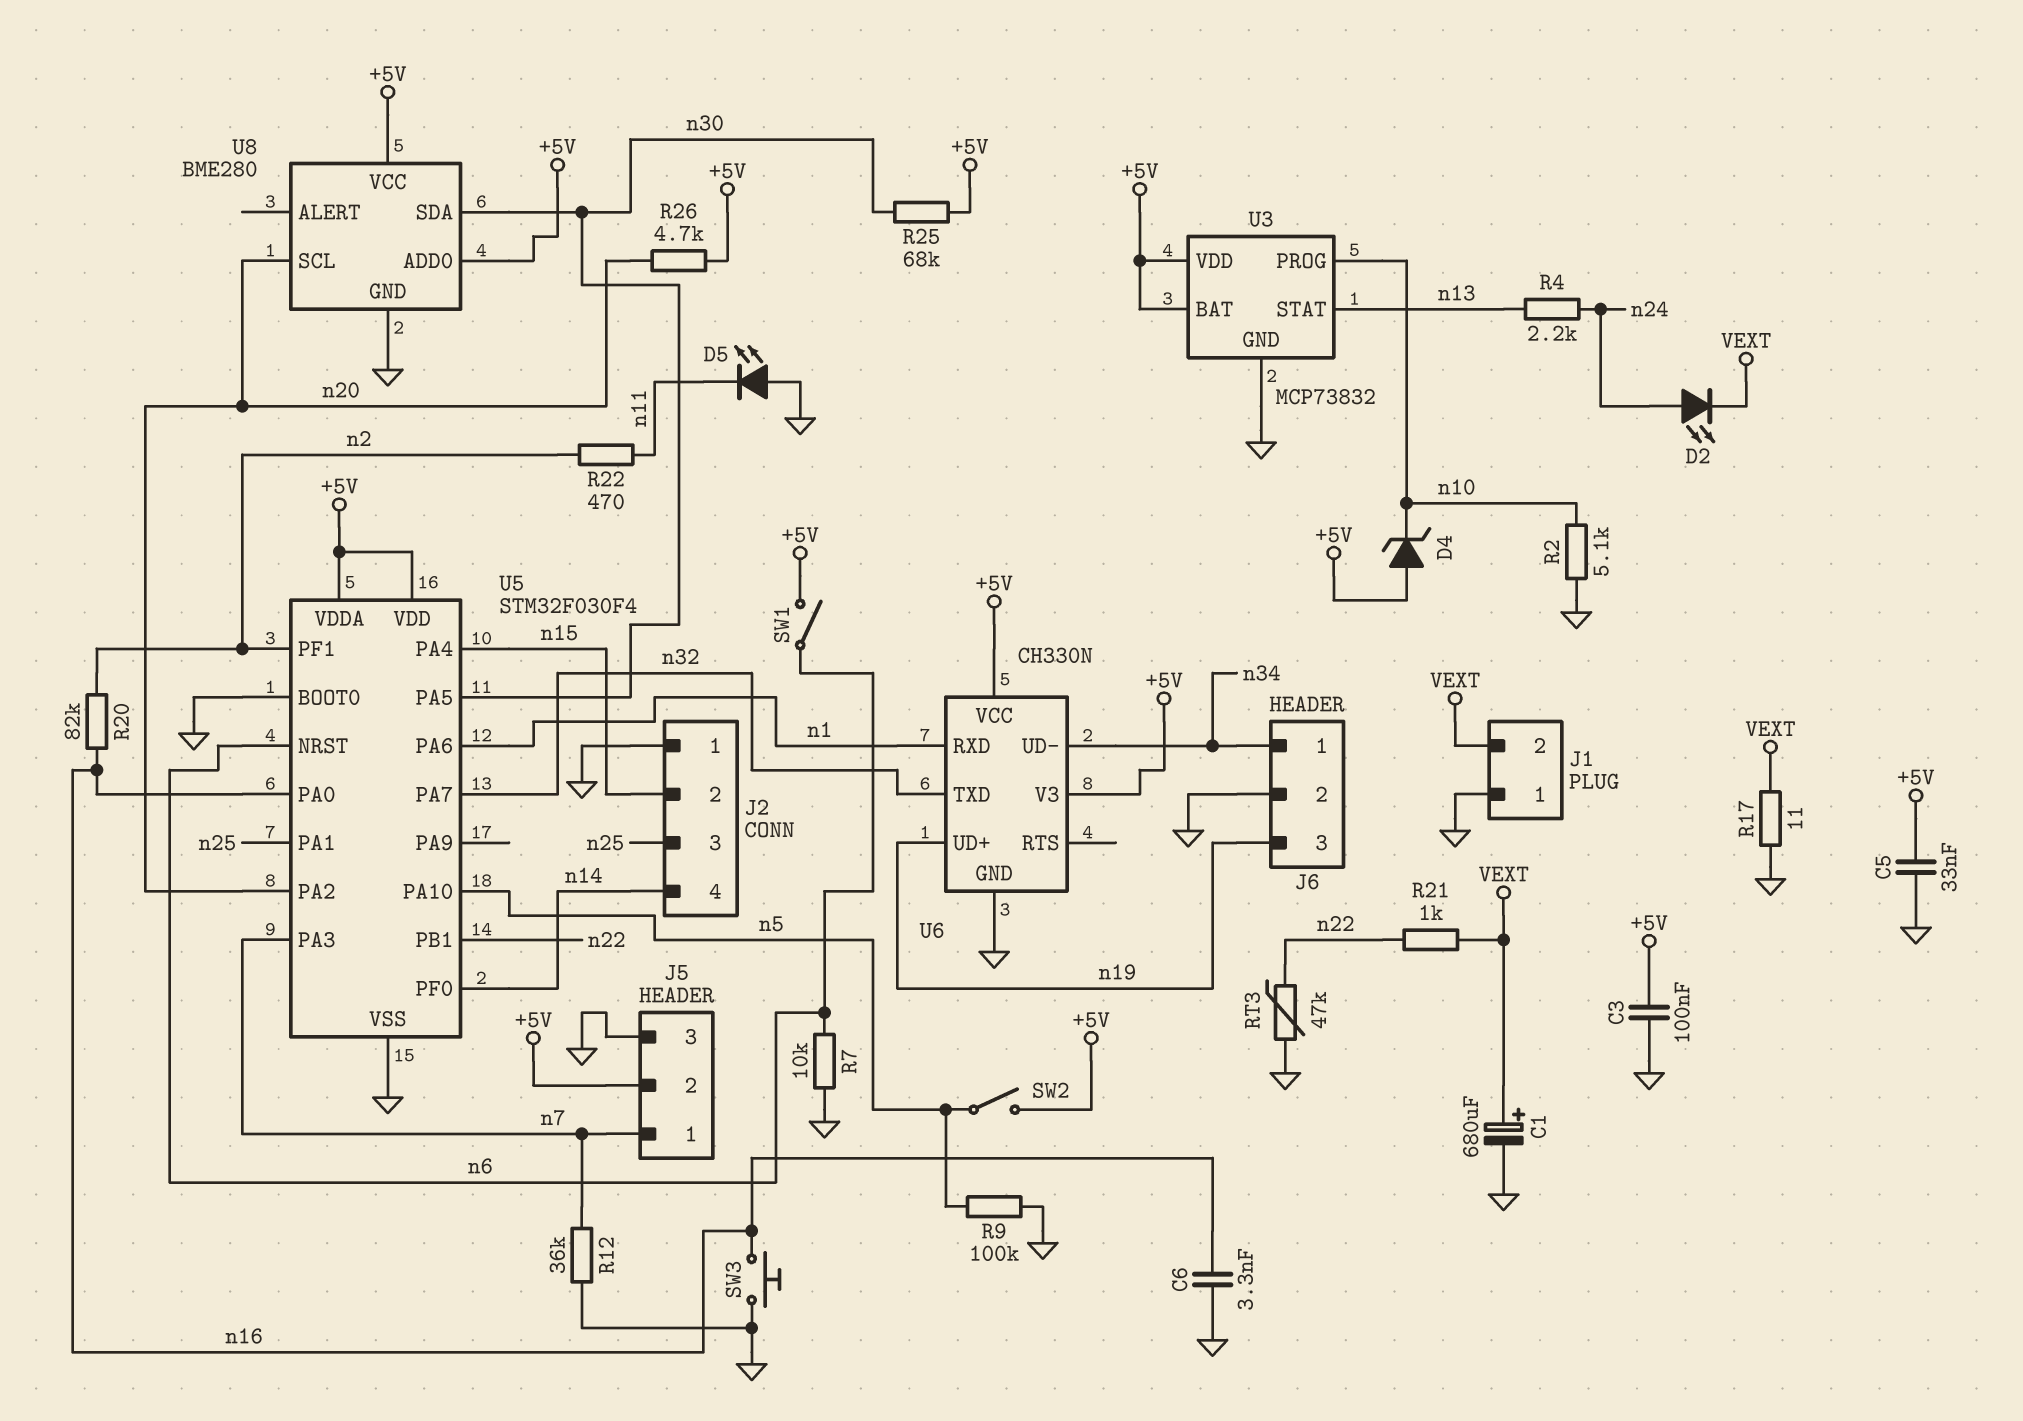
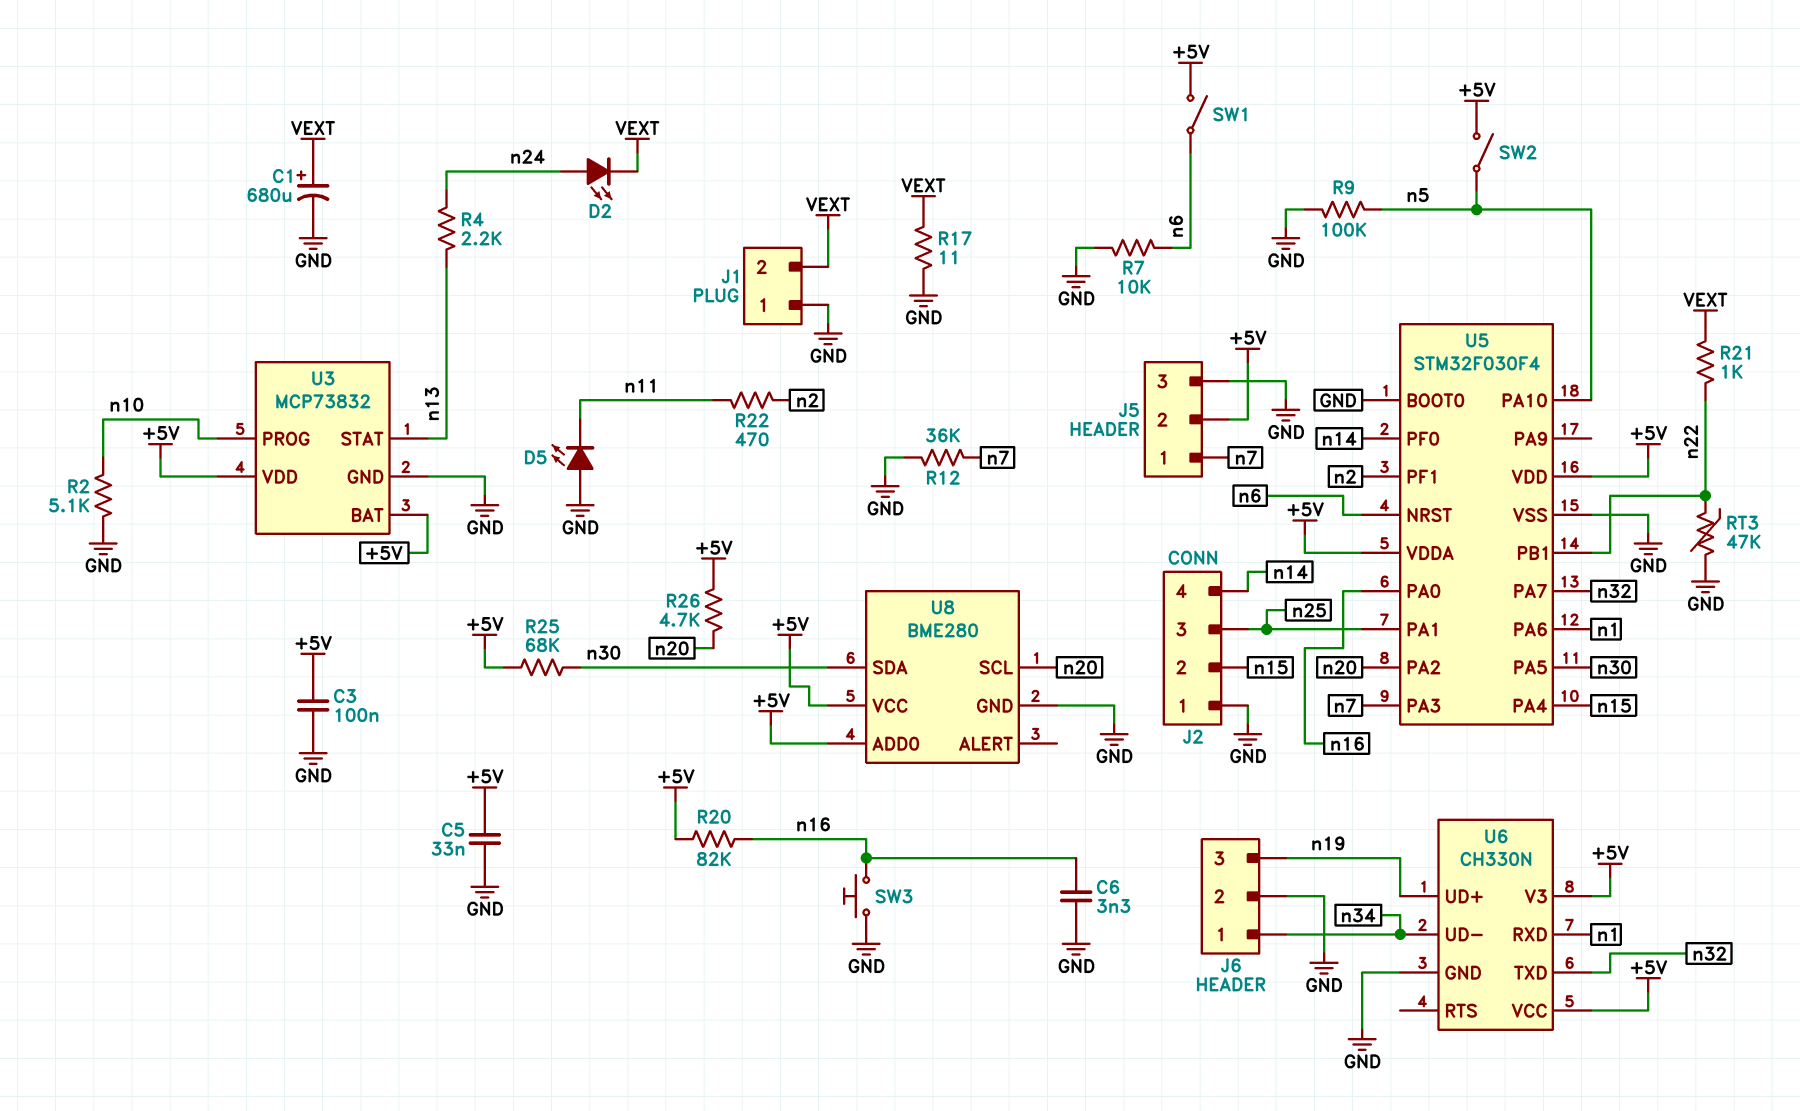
D4: zener (A +5V, K n10) -> none
R20: 82k (n2, n16) -> 82k (+5V, n16)

